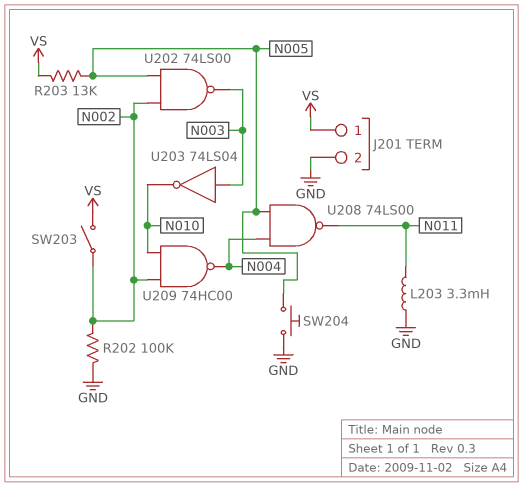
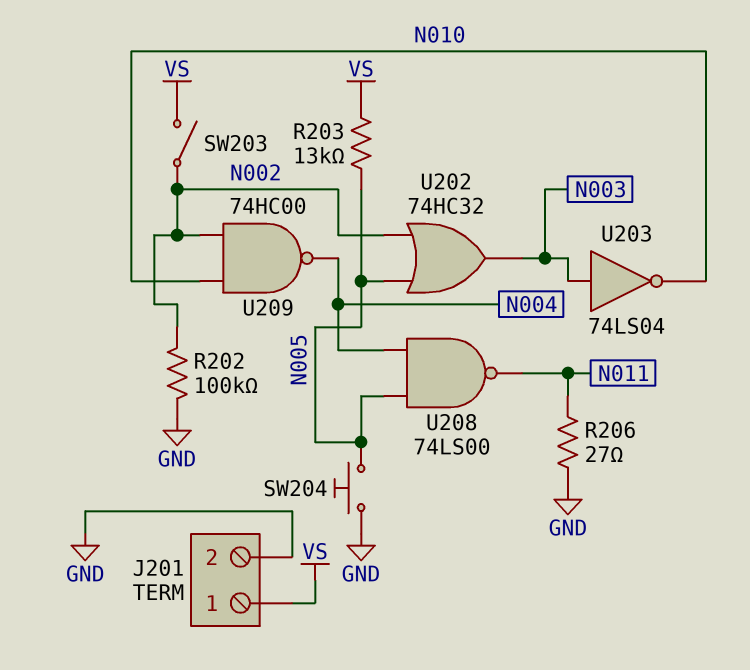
L203: 3.3mH (GND, N011) -> none
R206: none -> 27 (GND, N011)
U202: NAND 74LS00 (in N002, in N005, out N003) -> OR 74HC32 (in N002, in N005, out N003)

